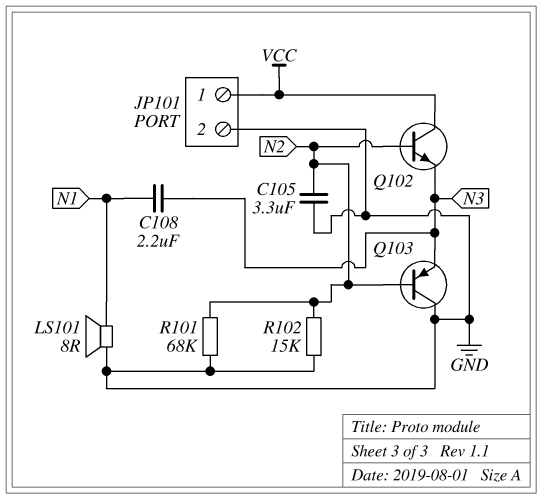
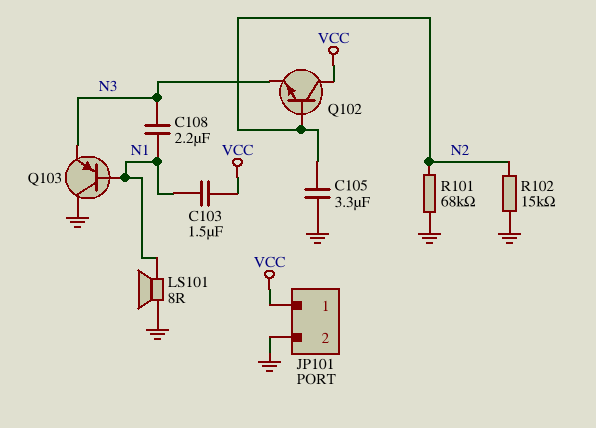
C103: none -> 1.5uF (N1, VCC)
Q103: PNP (B N2, C GND, E N3) -> PNP (B N1, C GND, E N3)

